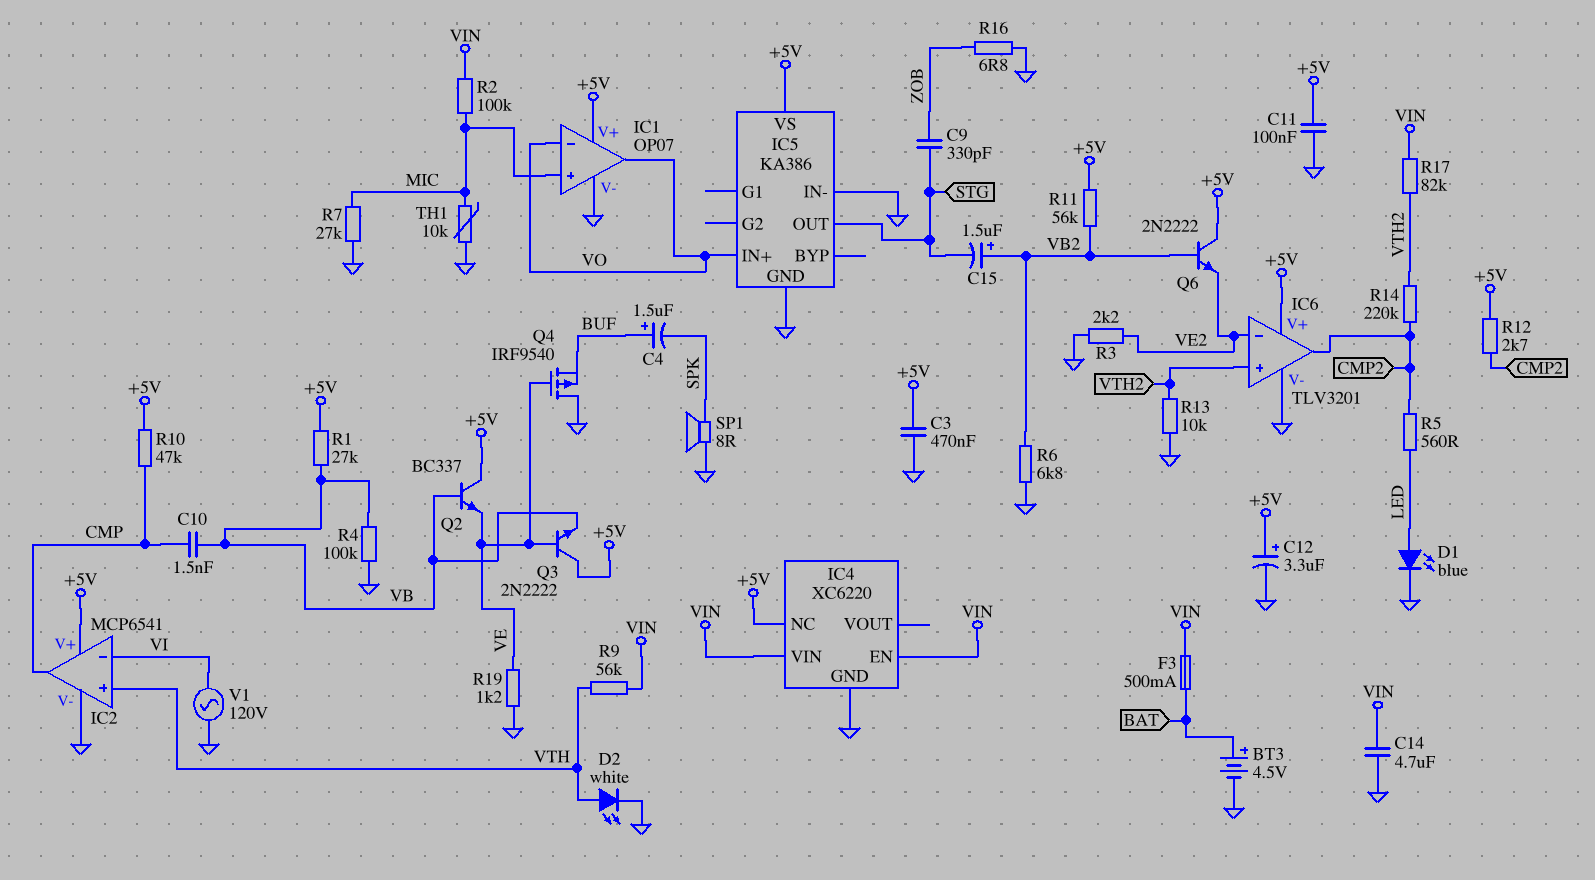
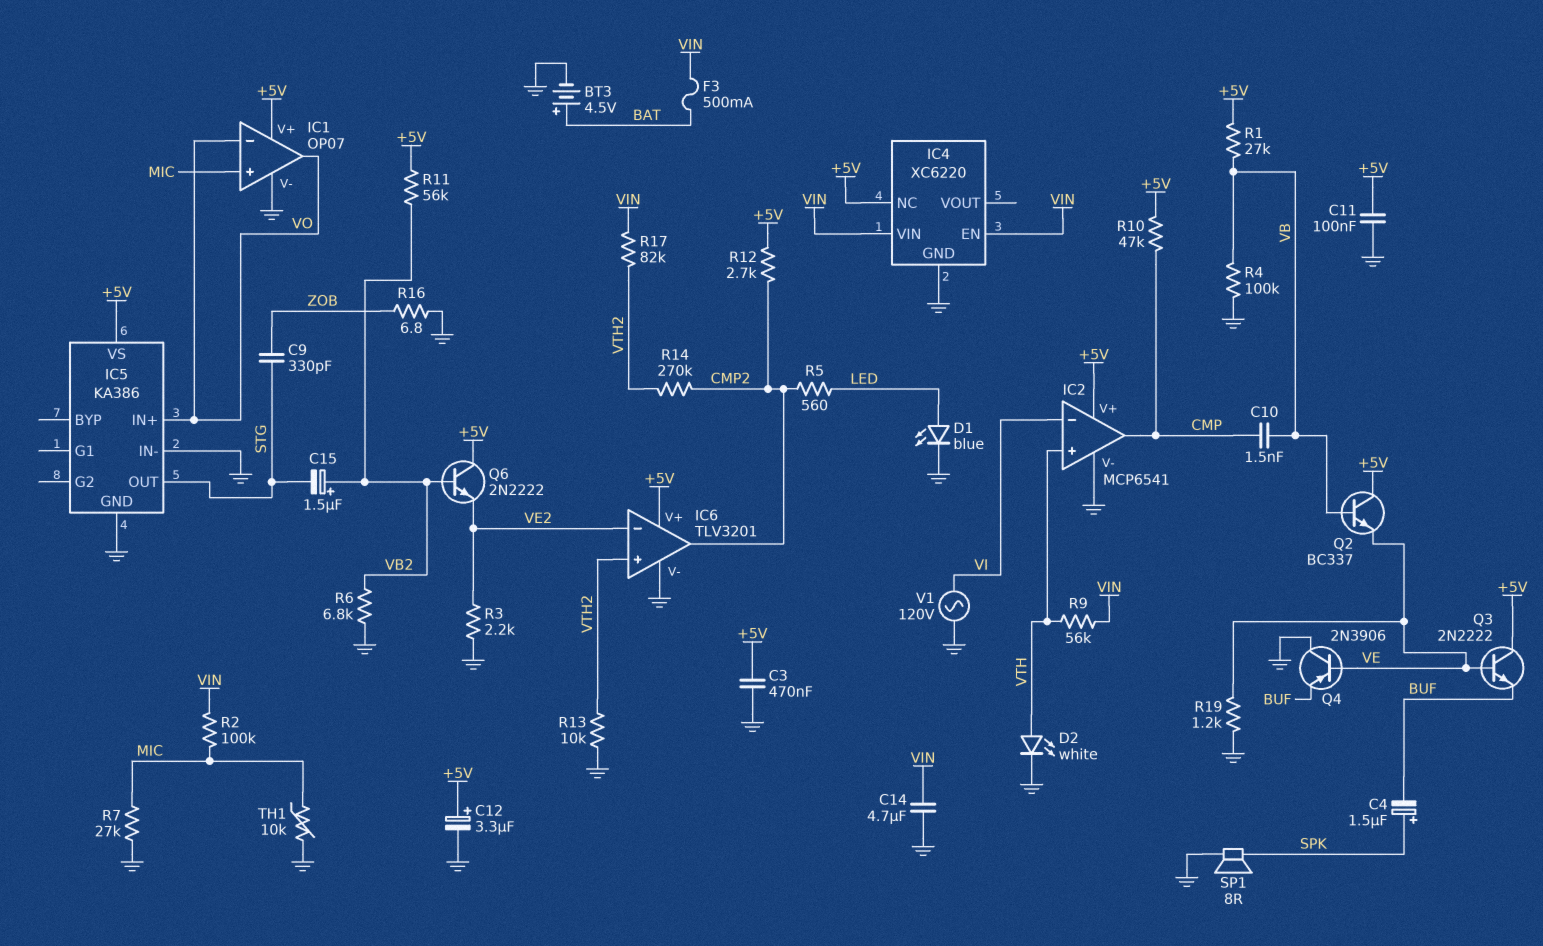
C4: 1.5uF (plus BUF, minus SPK) -> 1.5uF (plus SPK, minus BUF)
Q3: NPN 2N2222 (B VE, C +5V, E VB) -> NPN 2N2222 (B VE, C +5V, E BUF)
Q4: PMOS IRF9540 (G VE, D GND, S BUF) -> PNP 2N3906 (B VE, C GND, E BUF)
R14: 220k (CMP2, VTH2) -> 270k (CMP2, VTH2)

